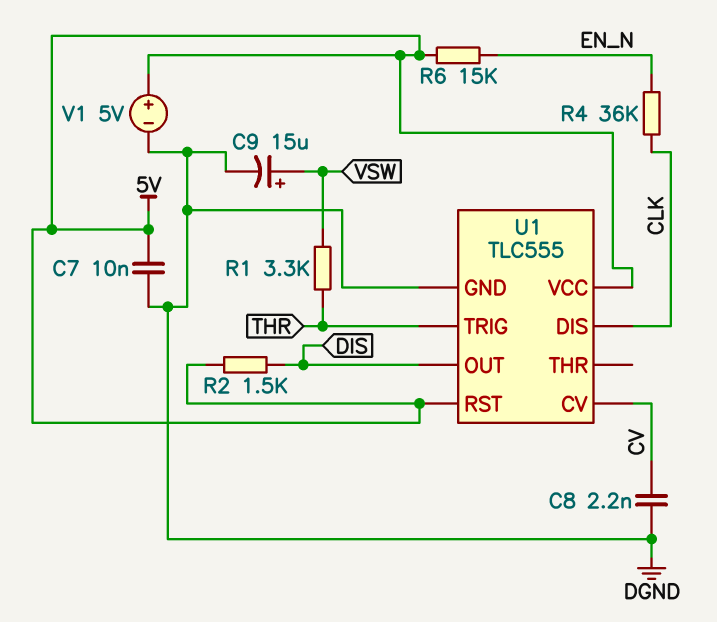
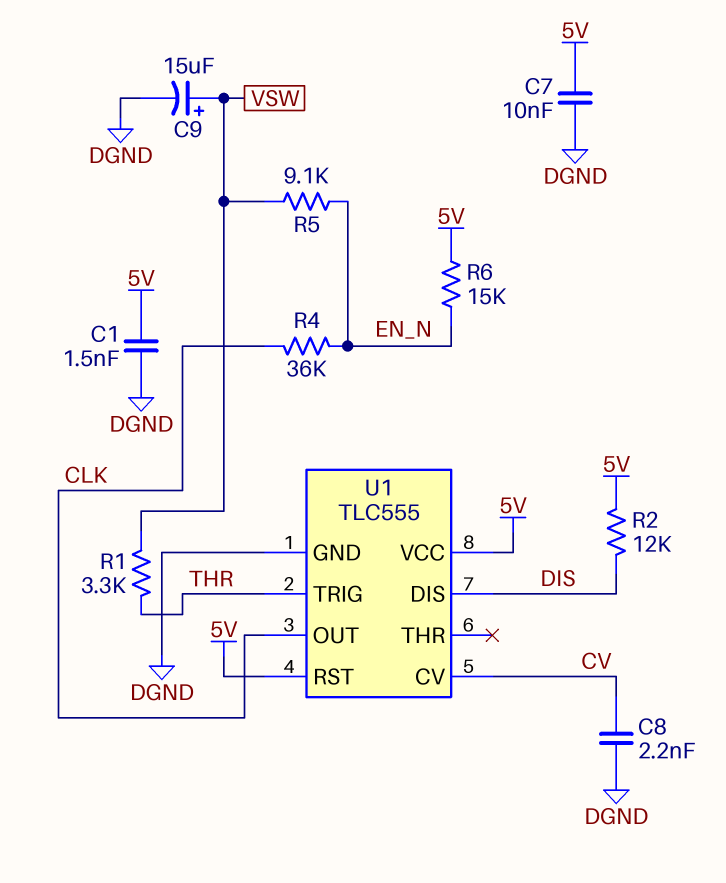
C1: none -> 1.5nF (5V, DGND)
R2: 1.5k (5V, DIS) -> 12k (5V, DIS)
R5: none -> 9.1k (EN_N, VSW)
U1 pin DIS: CLK -> DIS
U1 pin OUT: DIS -> CLK
V1: 5V (plus 5V, minus DGND) -> none

